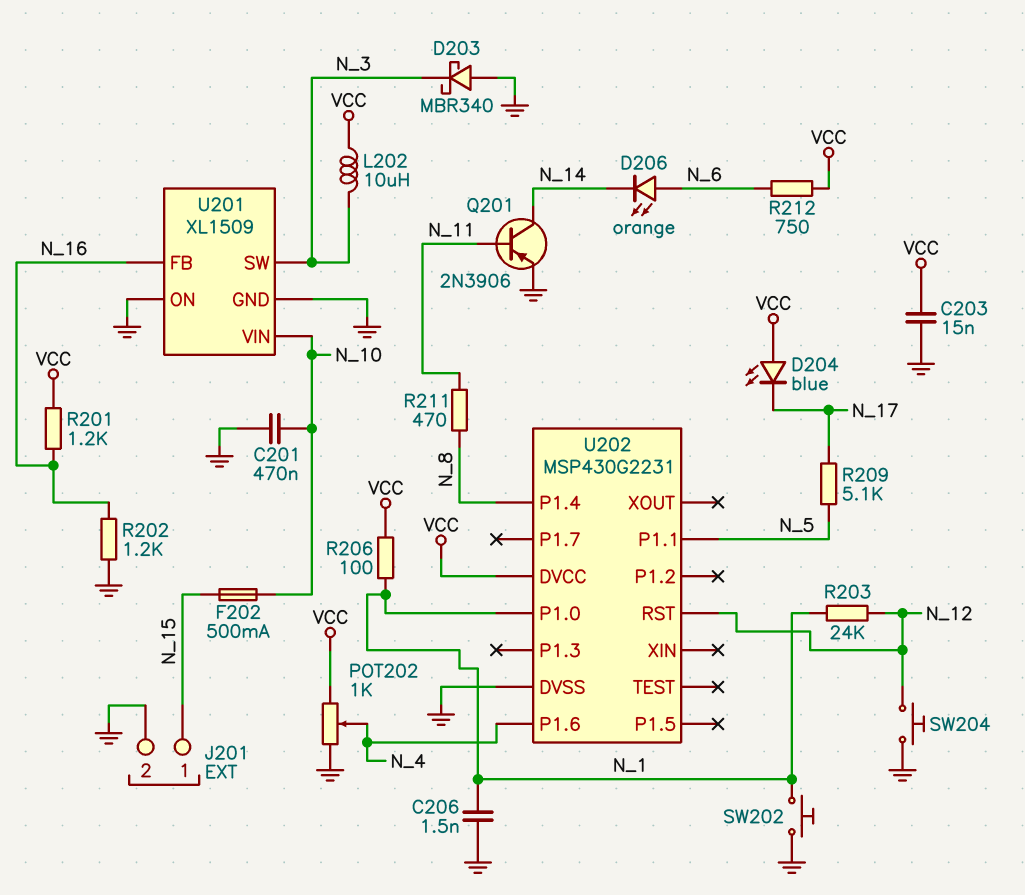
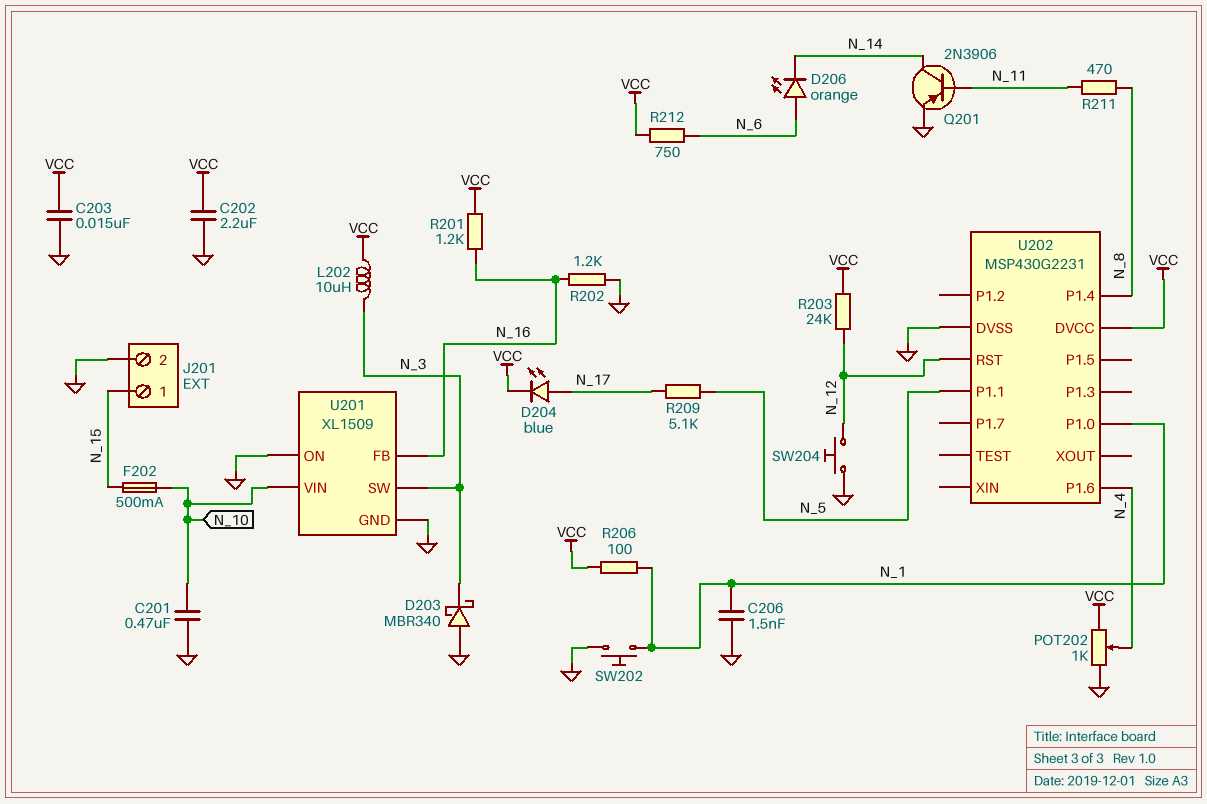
C202: none -> 2.2uF (GND, VCC)
D204: LED blue (A VCC, K N_17) -> LED blue (A N_17, K VCC)
R203: 24k (N_1, N_12) -> 24k (N_12, VCC)

